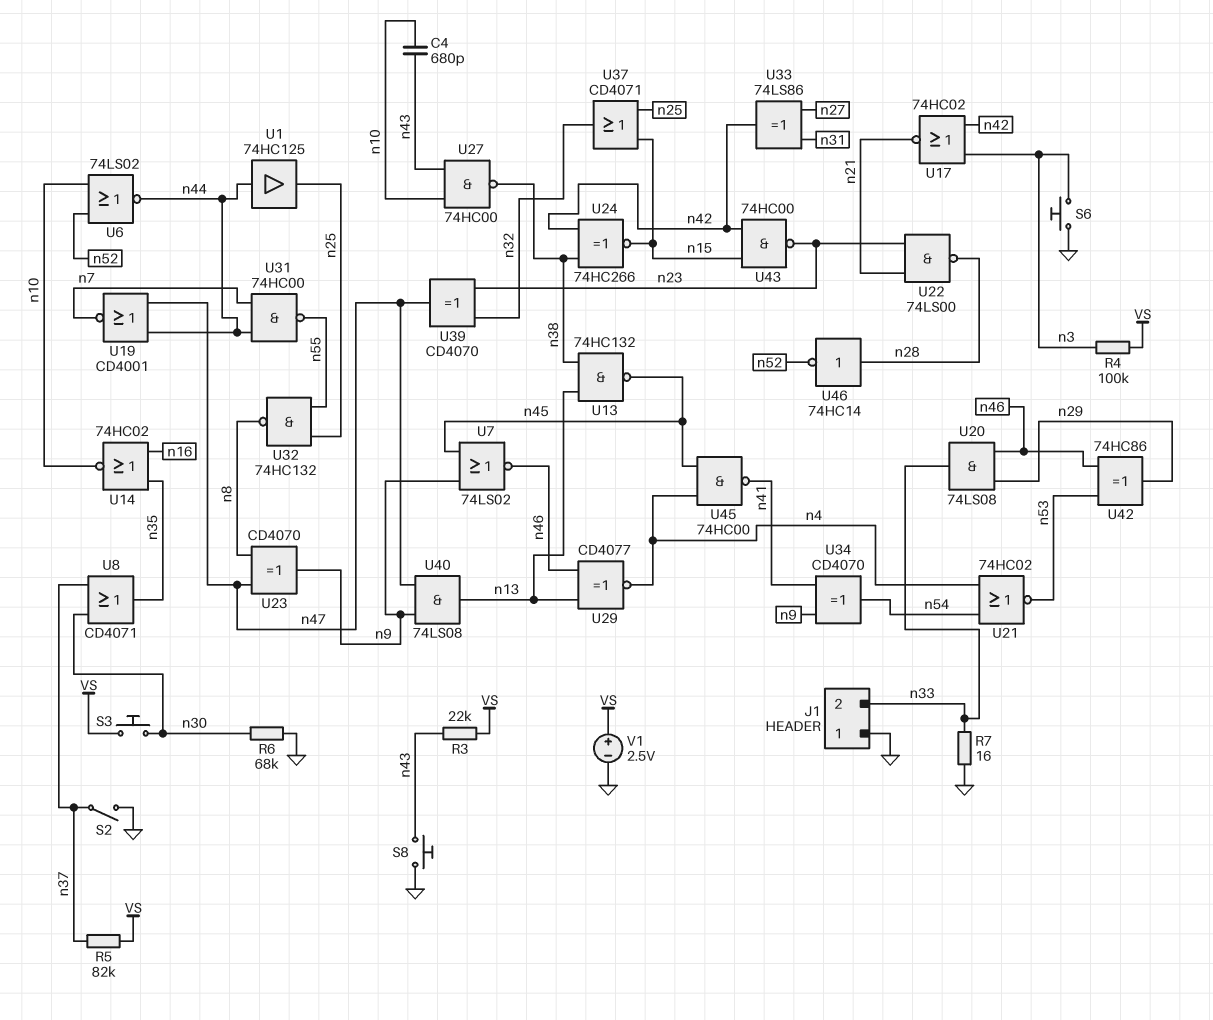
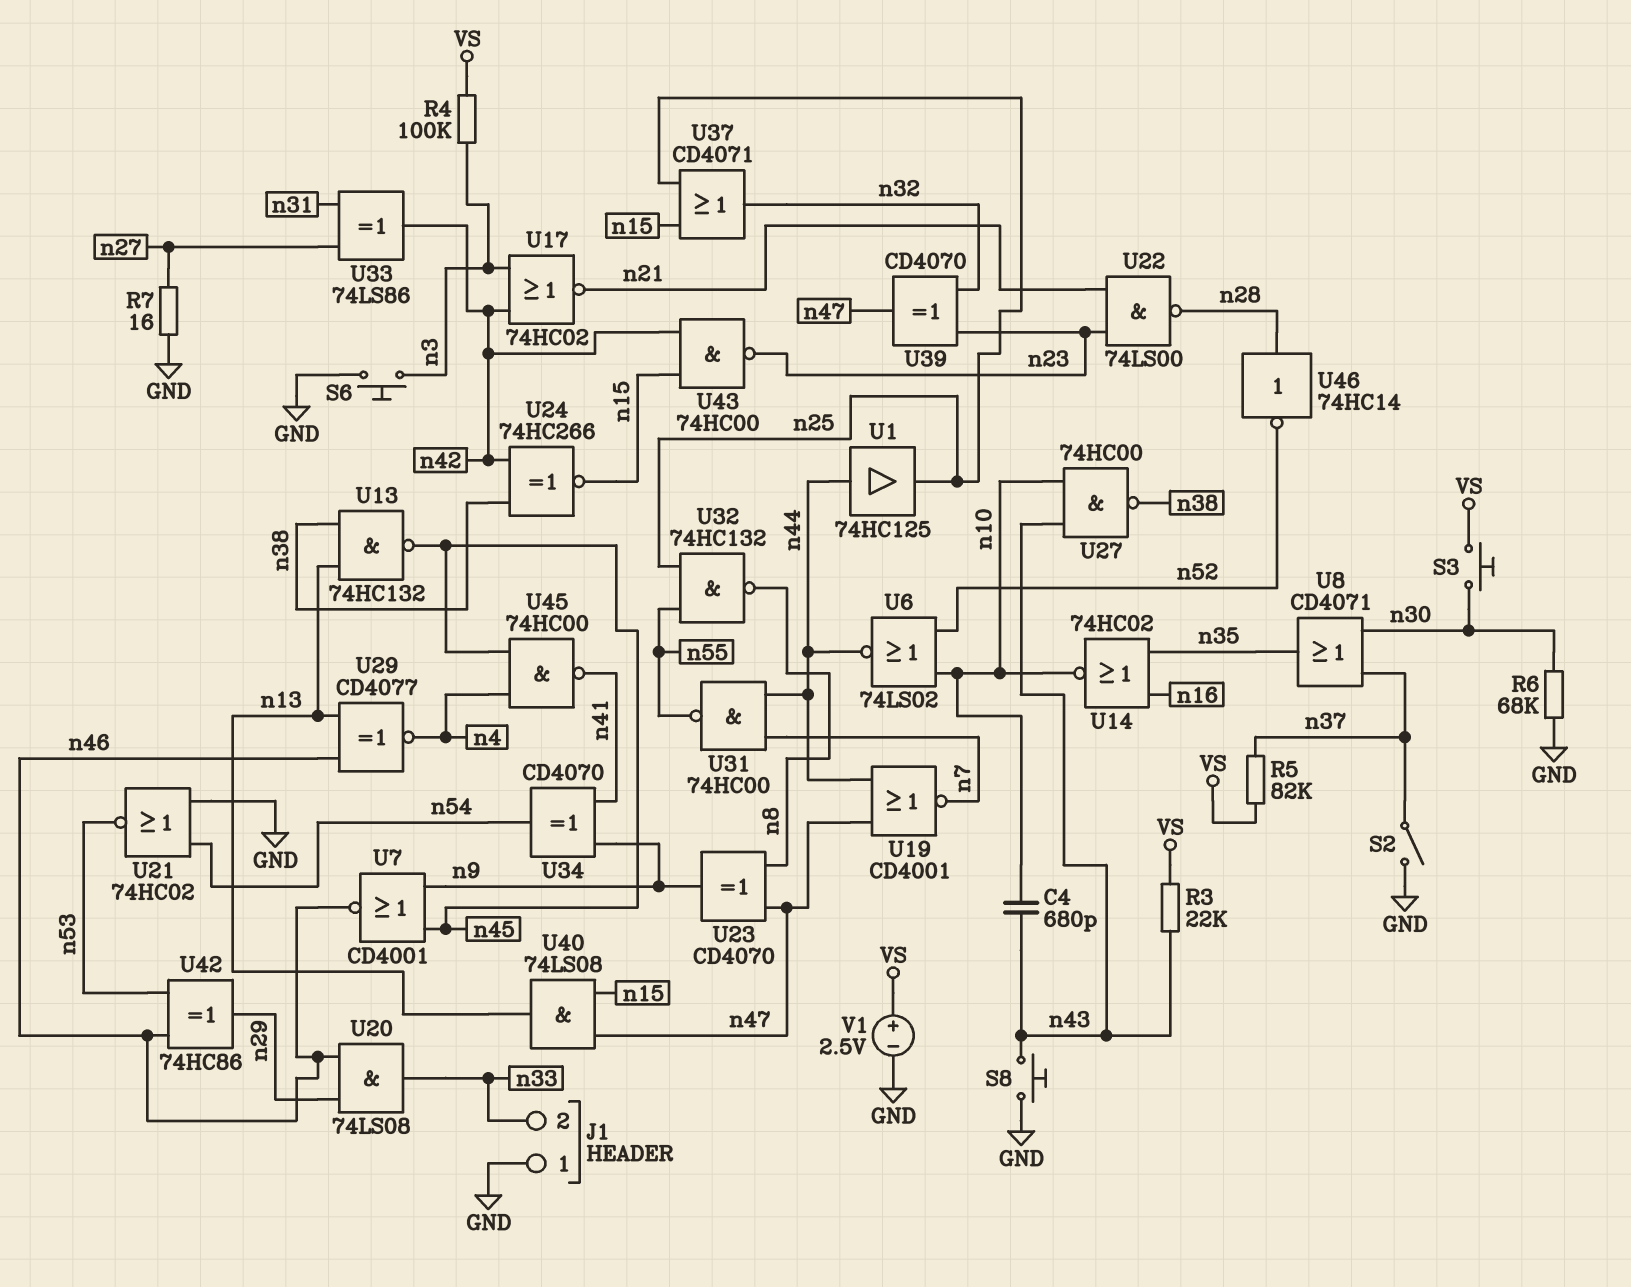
R7: 16 (GND, n33) -> 16 (GND, n27)
U7: NOR 74LS02 (in n9, in n45, out n46) -> NOR CD4001 (in n9, in n45, out n46)
U21: NOR 74HC02 (in n4, in n54, out n53) -> NOR 74HC02 (in GND, in n54, out n53)
U40: AND 74LS08 (in n9, in n47, out n13) -> AND 74LS08 (in n15, in n47, out n13)

